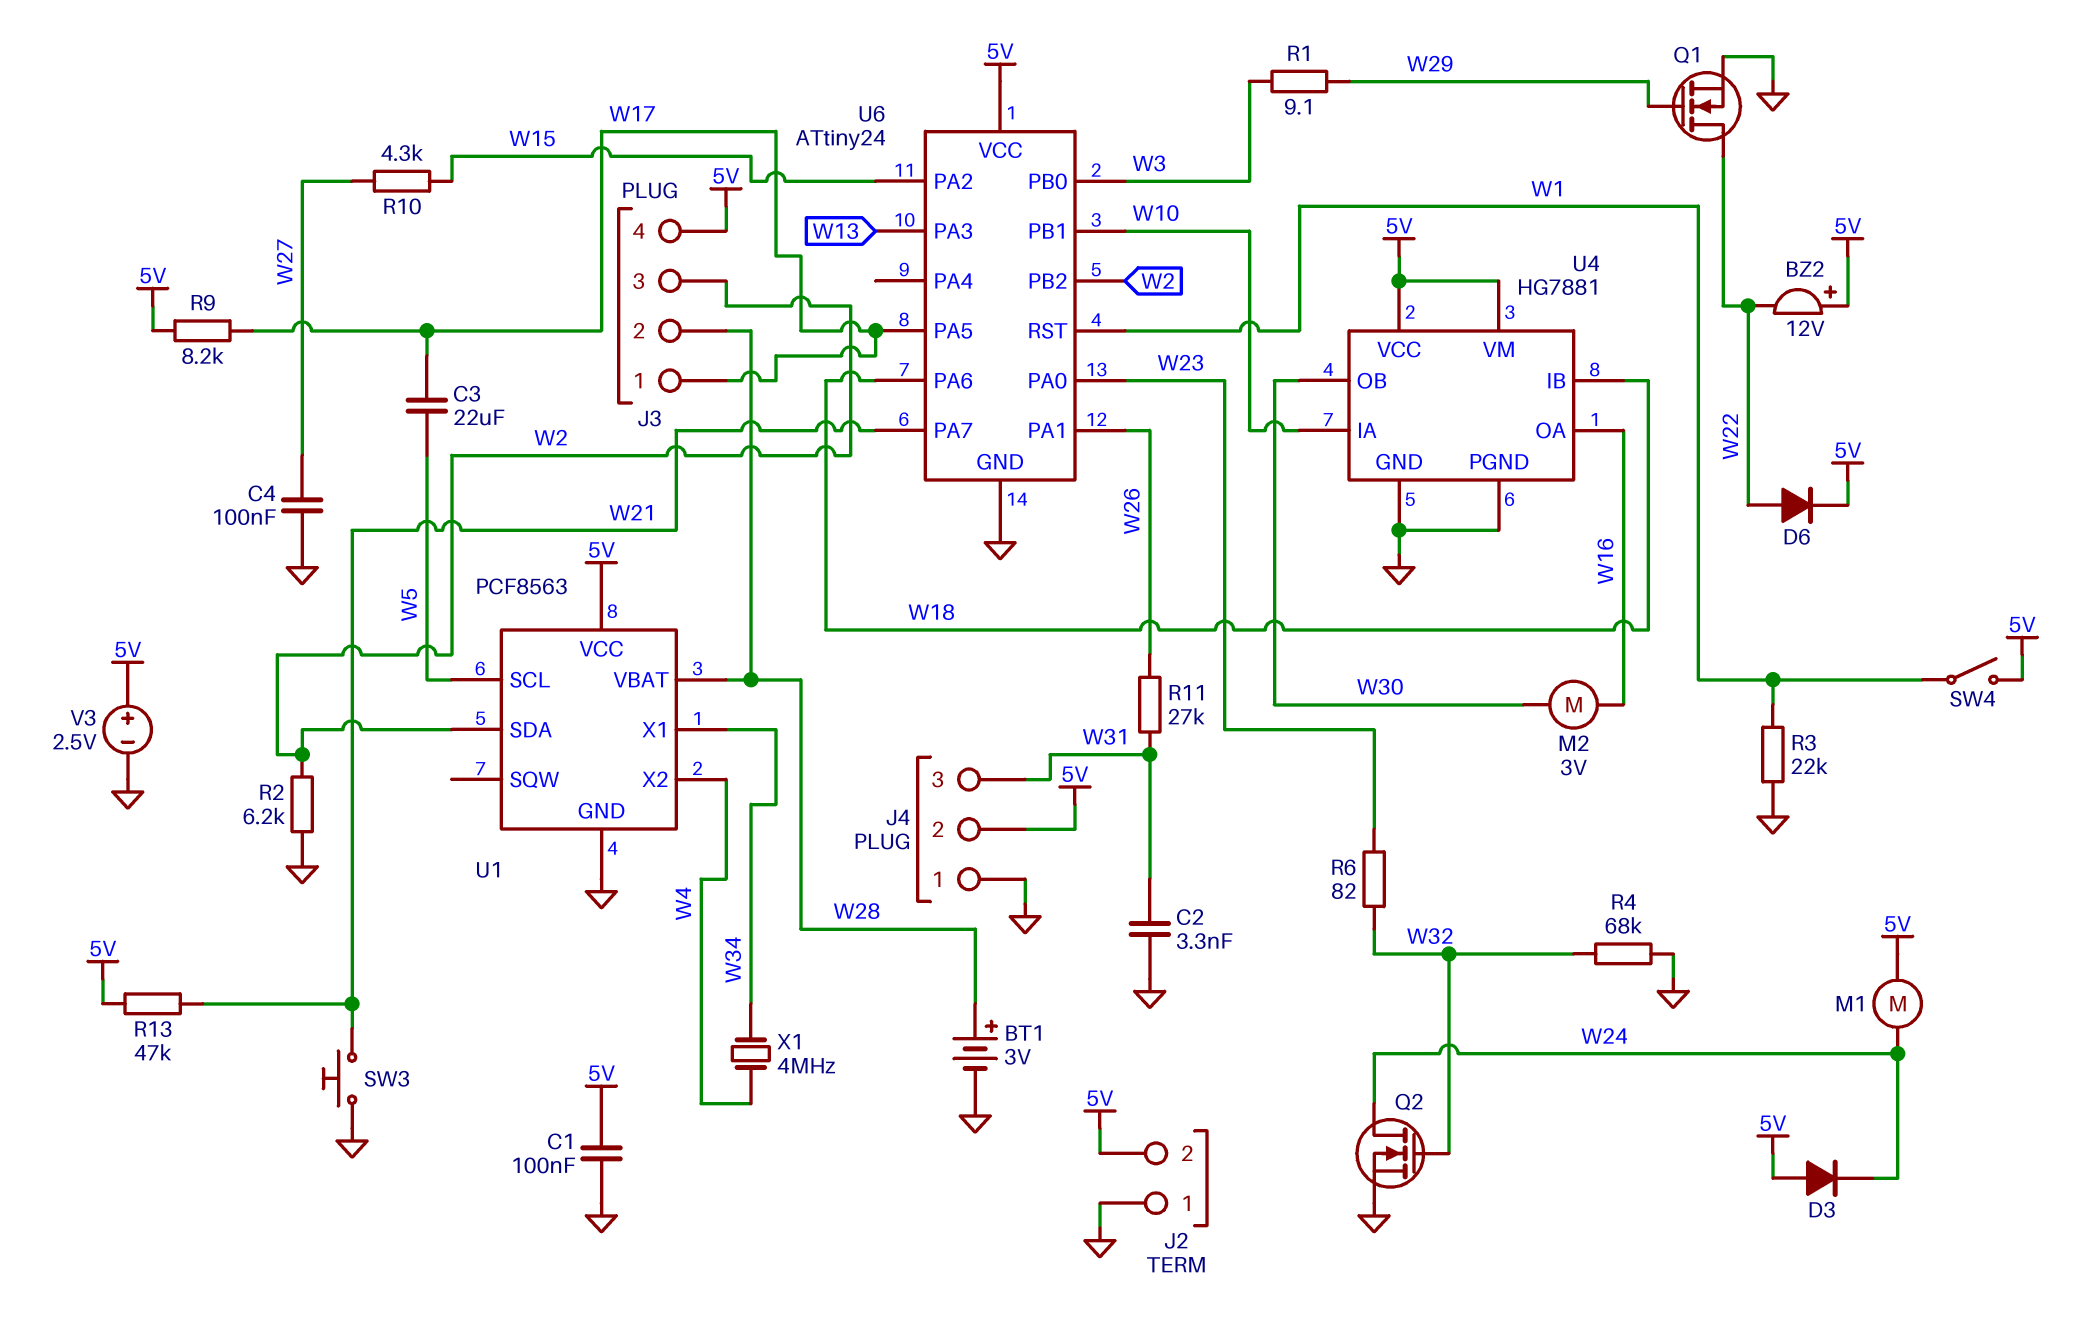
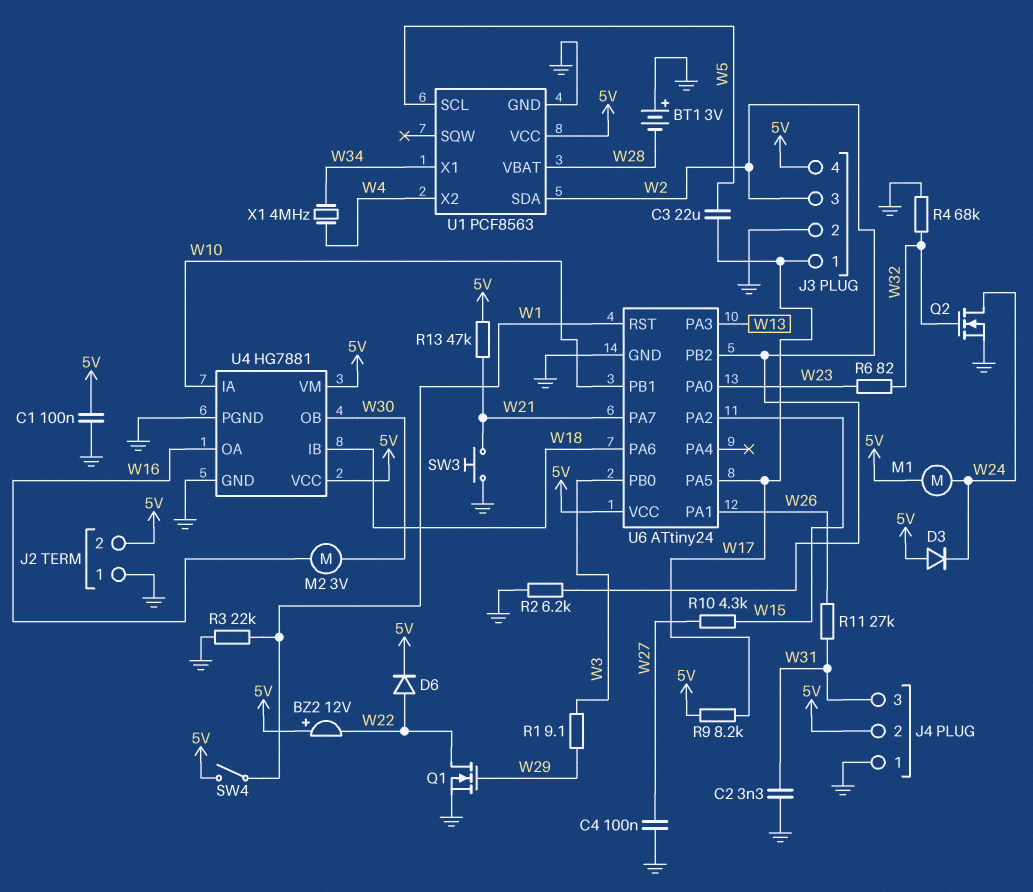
BT1: 3V (plus W28, minus GND) -> 3V (plus GND, minus W28)
J3 pin 2: W28 -> GND
V3: 2.5V (plus 5V, minus GND) -> none

